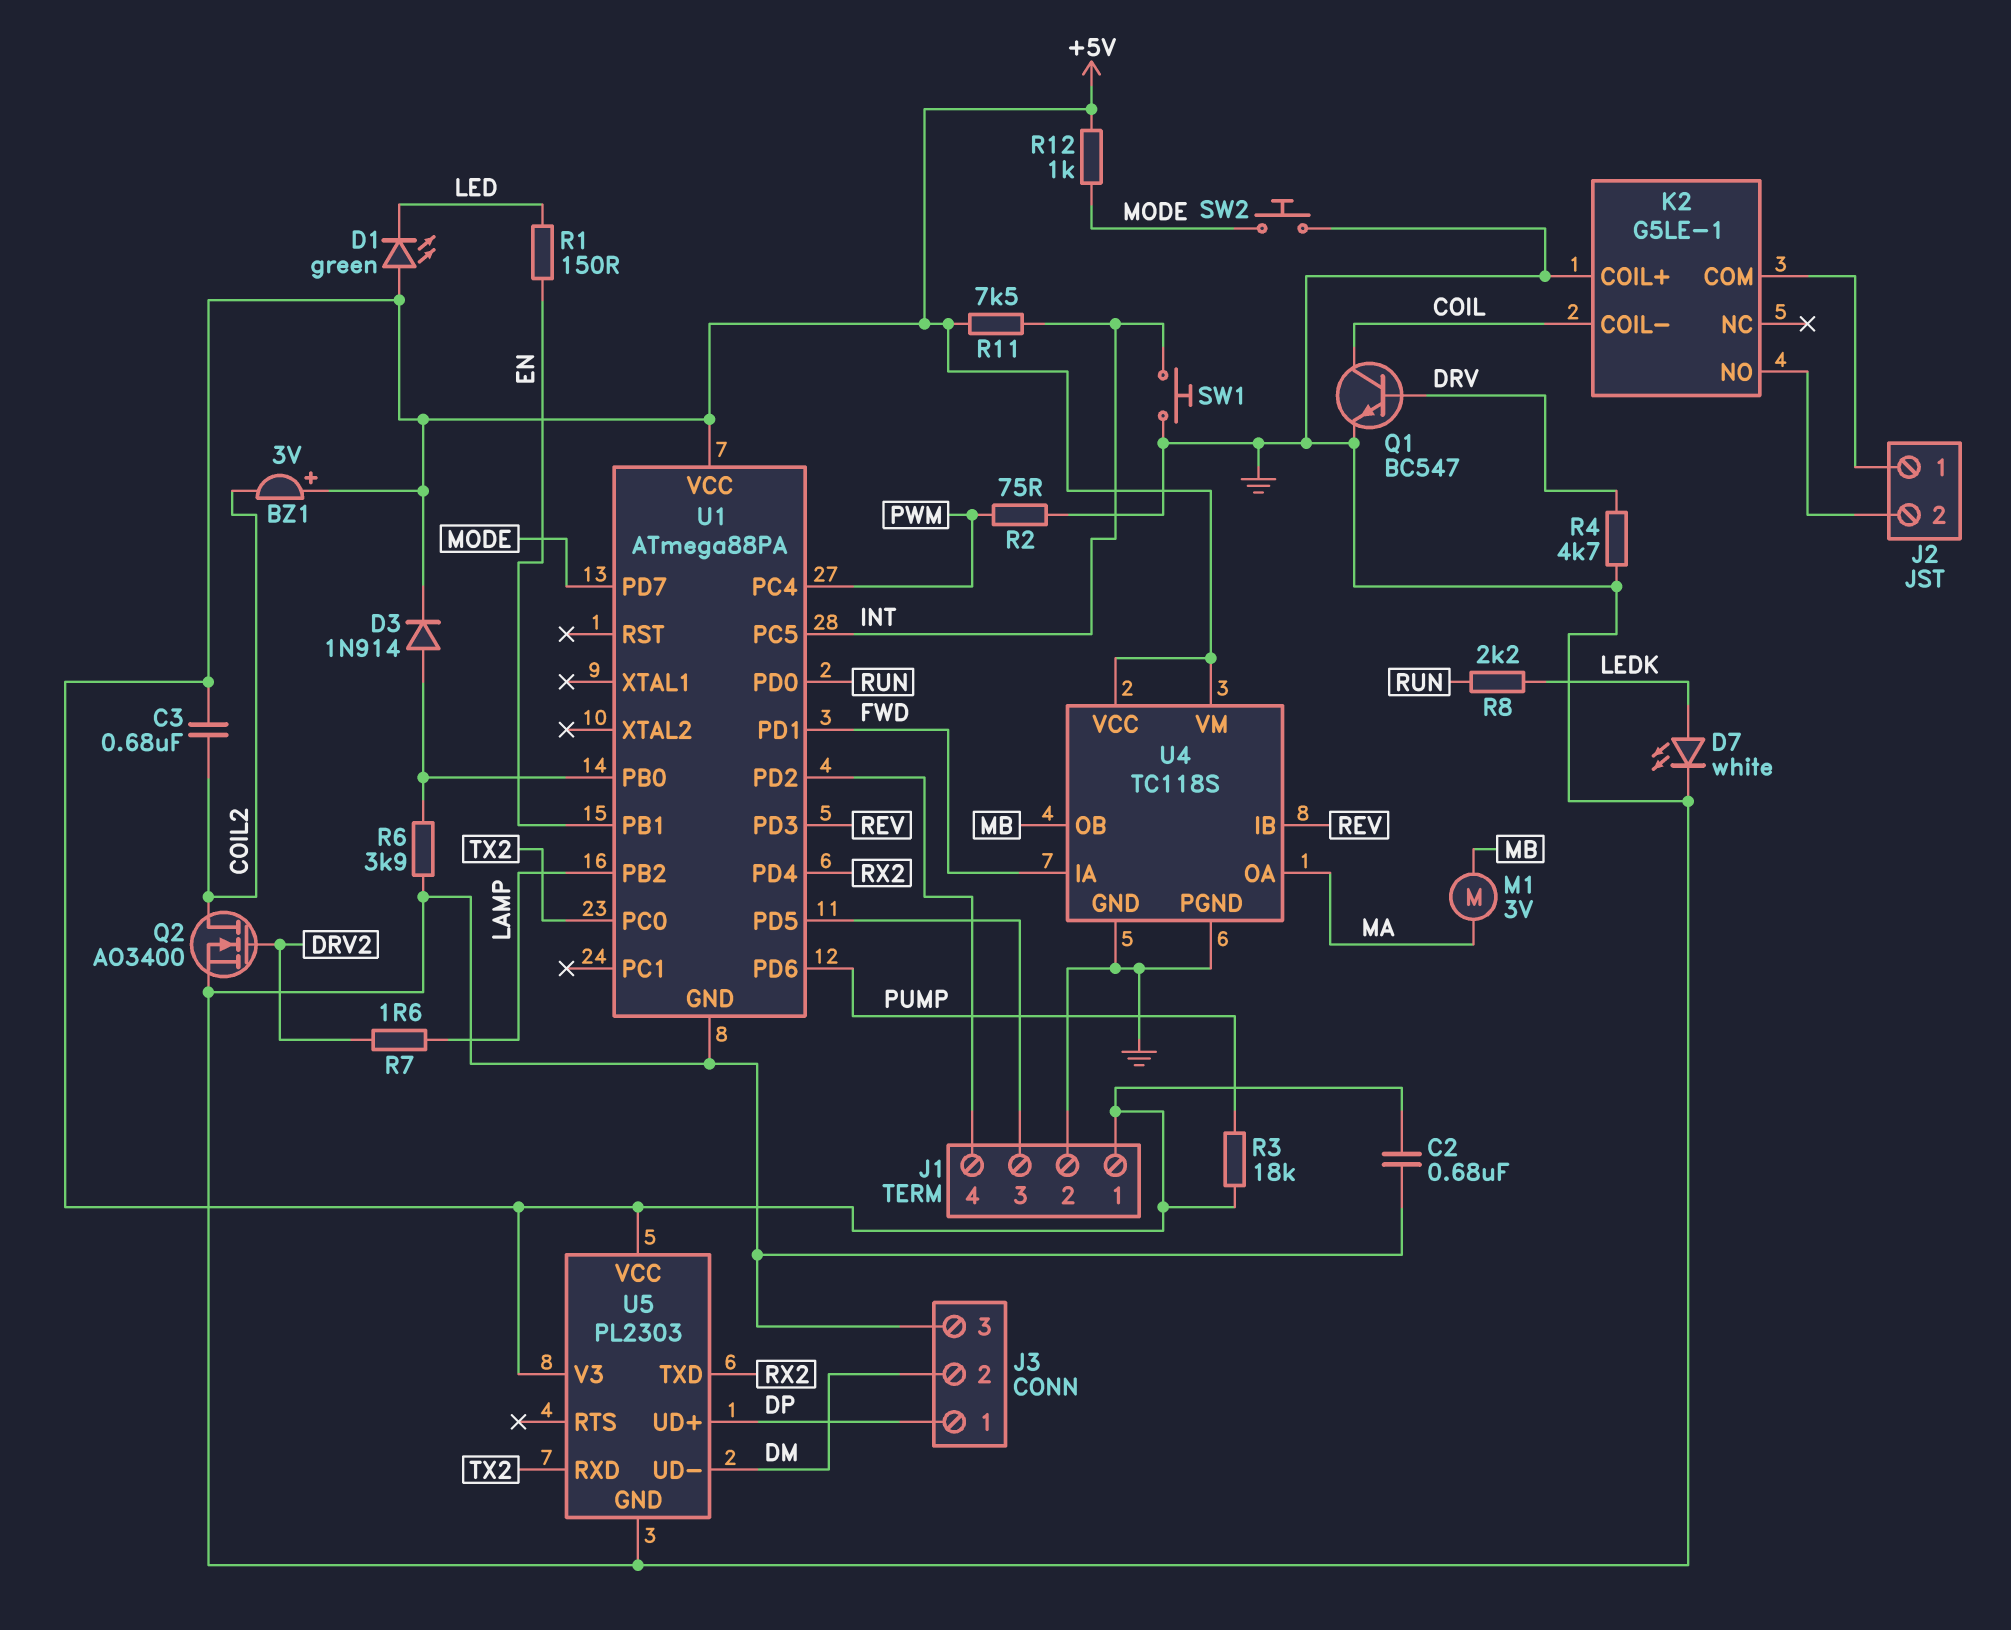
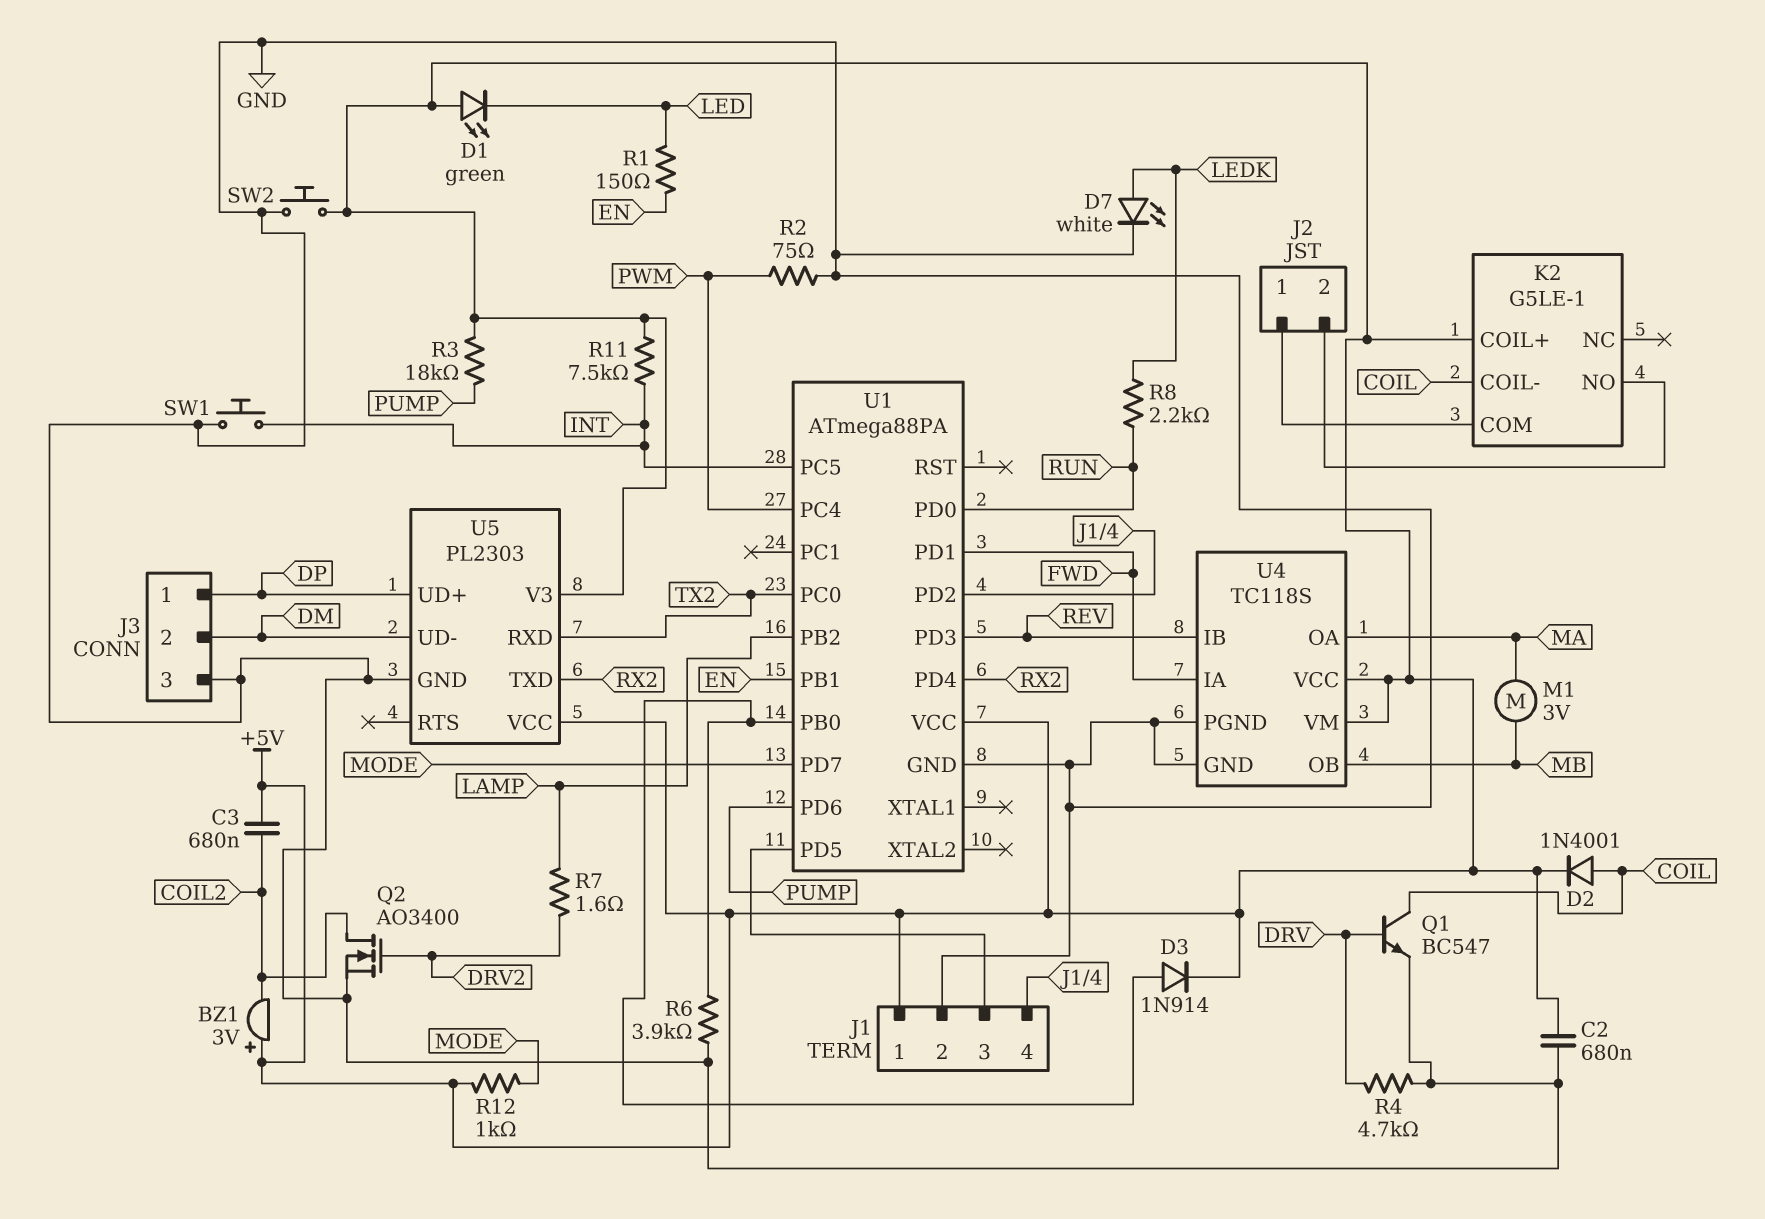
D2: none -> diode 1N4001 (A COIL, K +5V)
K2 pin COIL+: GND -> +5V
SW2: button (GND, MODE) -> button (+5V, GND)

